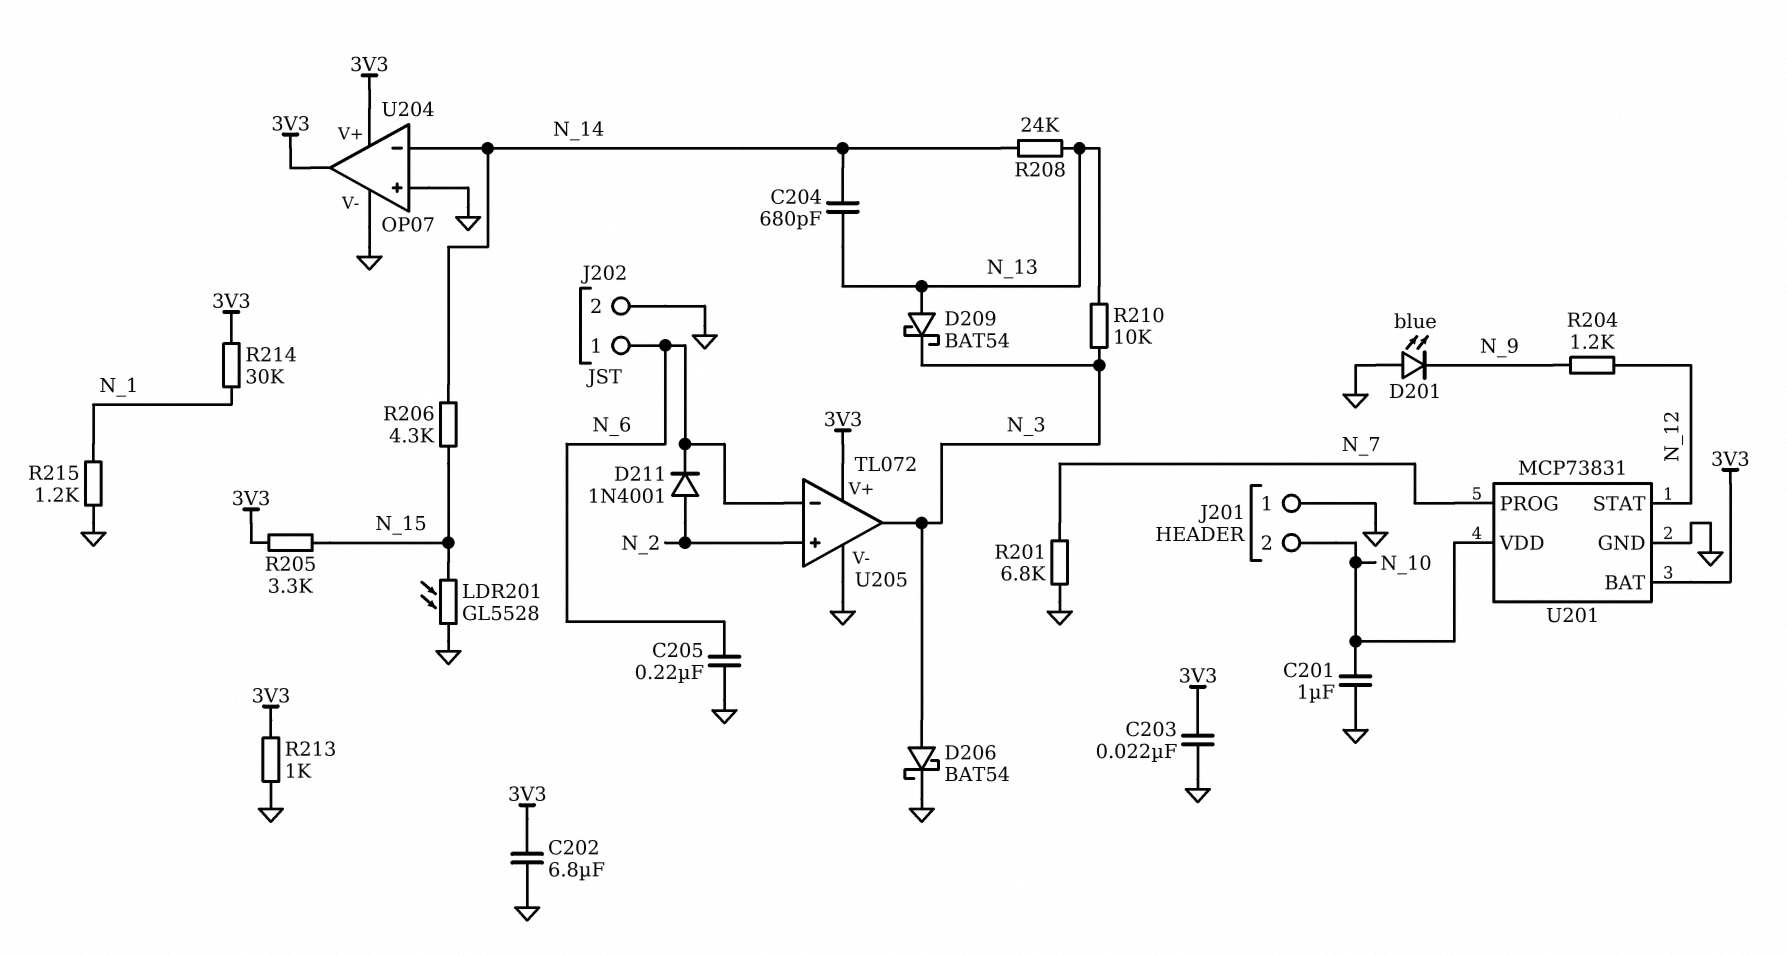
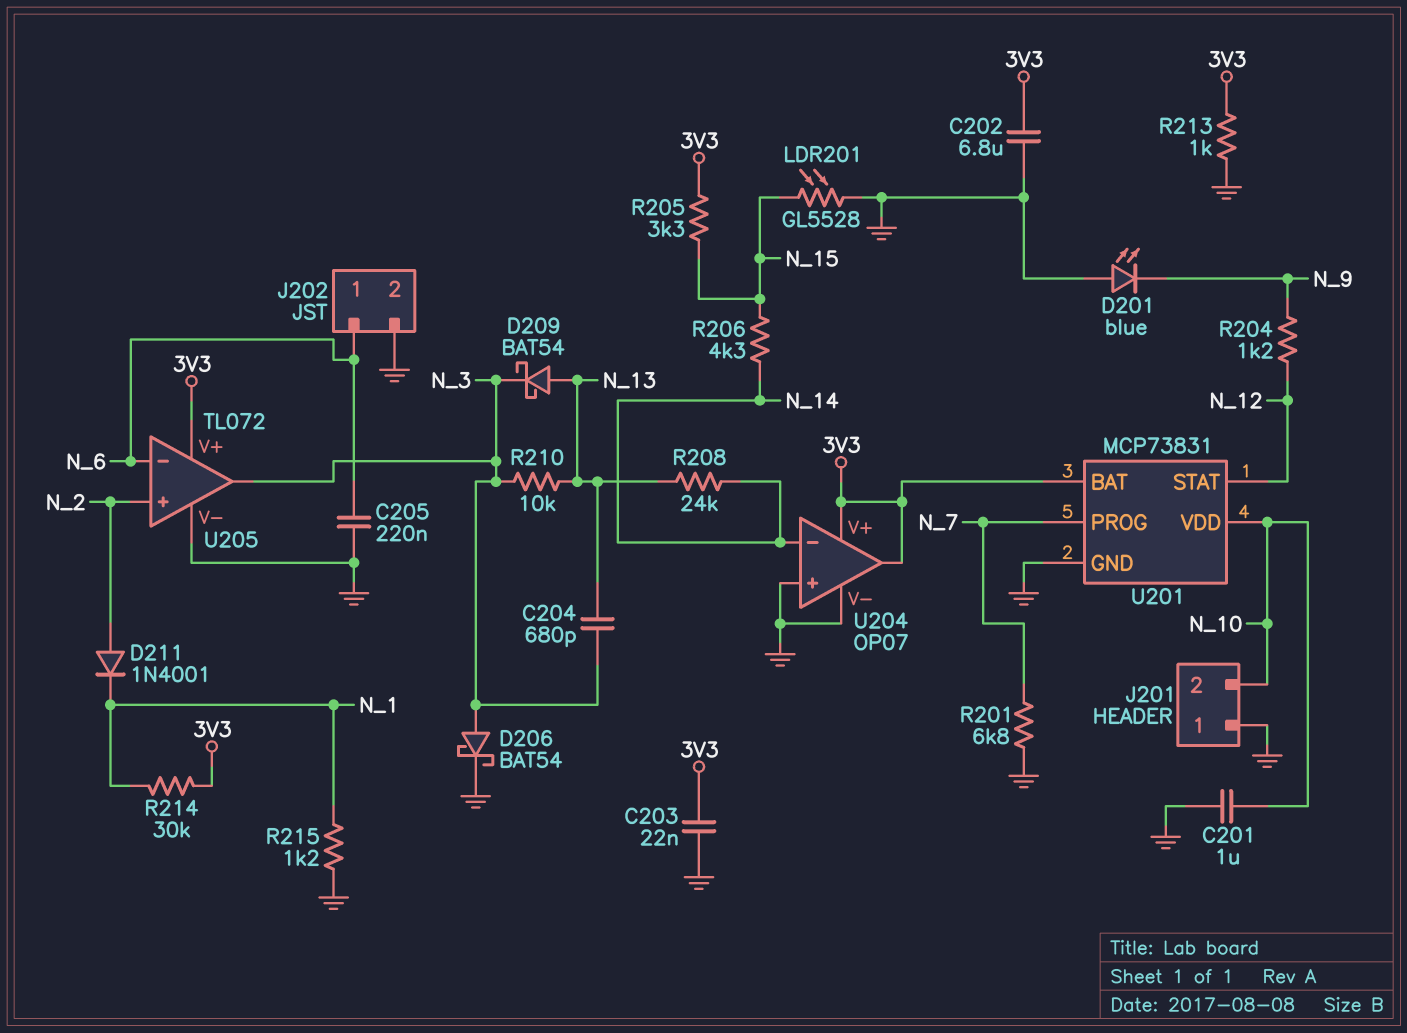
C204: 680pF (N_13, N_14) -> 680pF (N_3, N_13)
D211: diode 1N4001 (A N_2, K N_6) -> diode 1N4001 (A N_2, K N_1)

